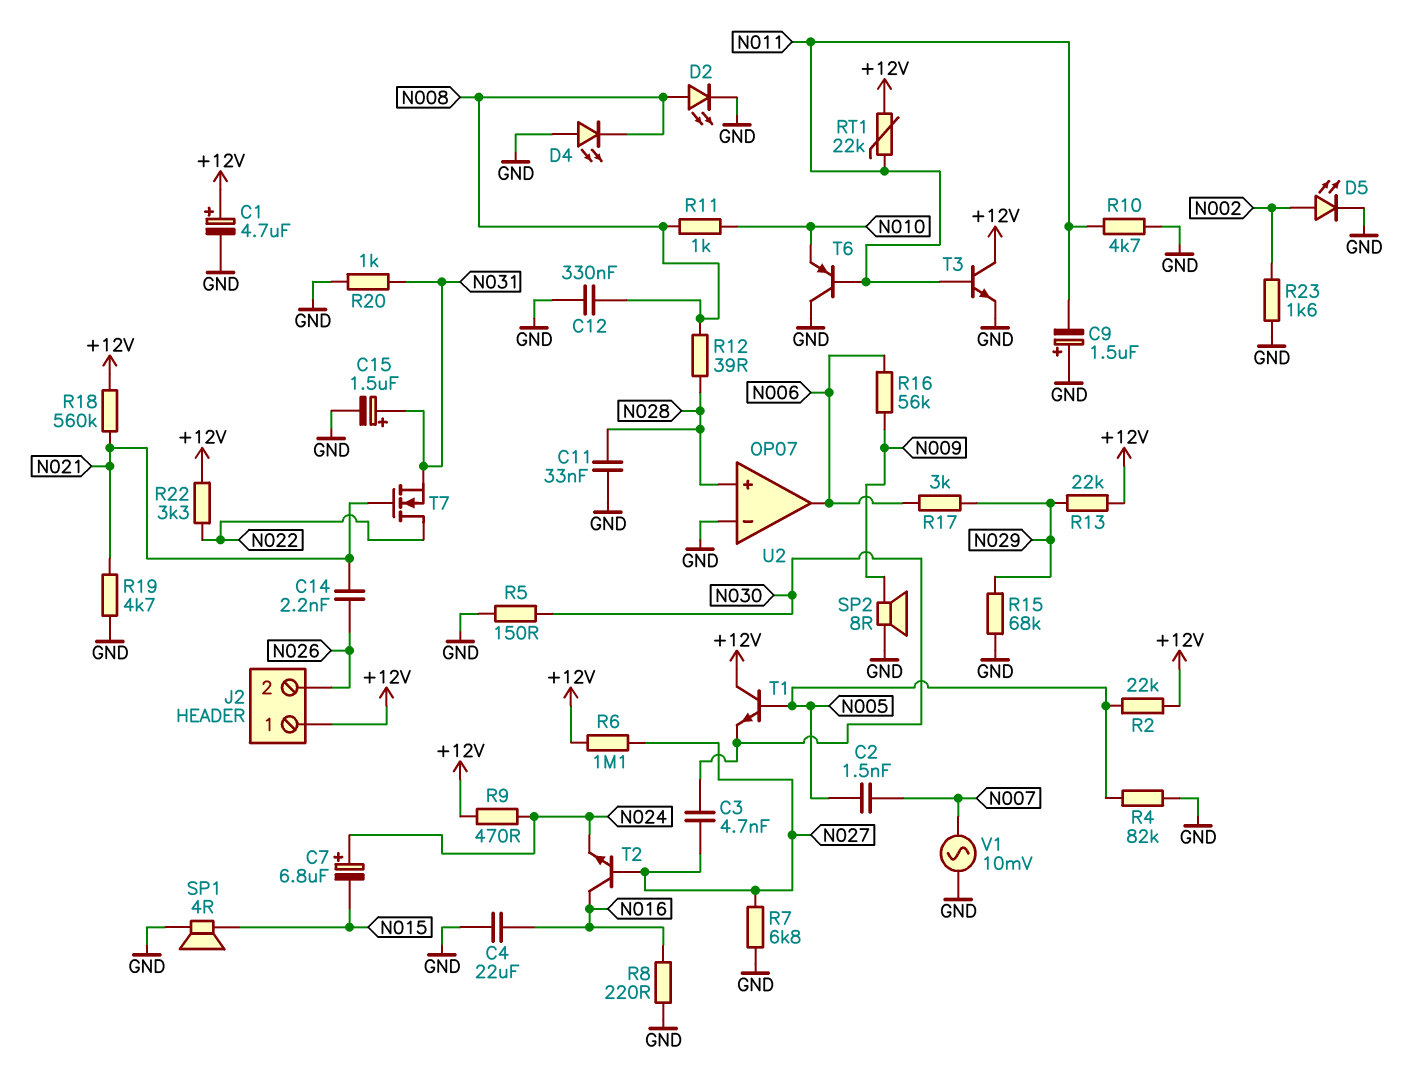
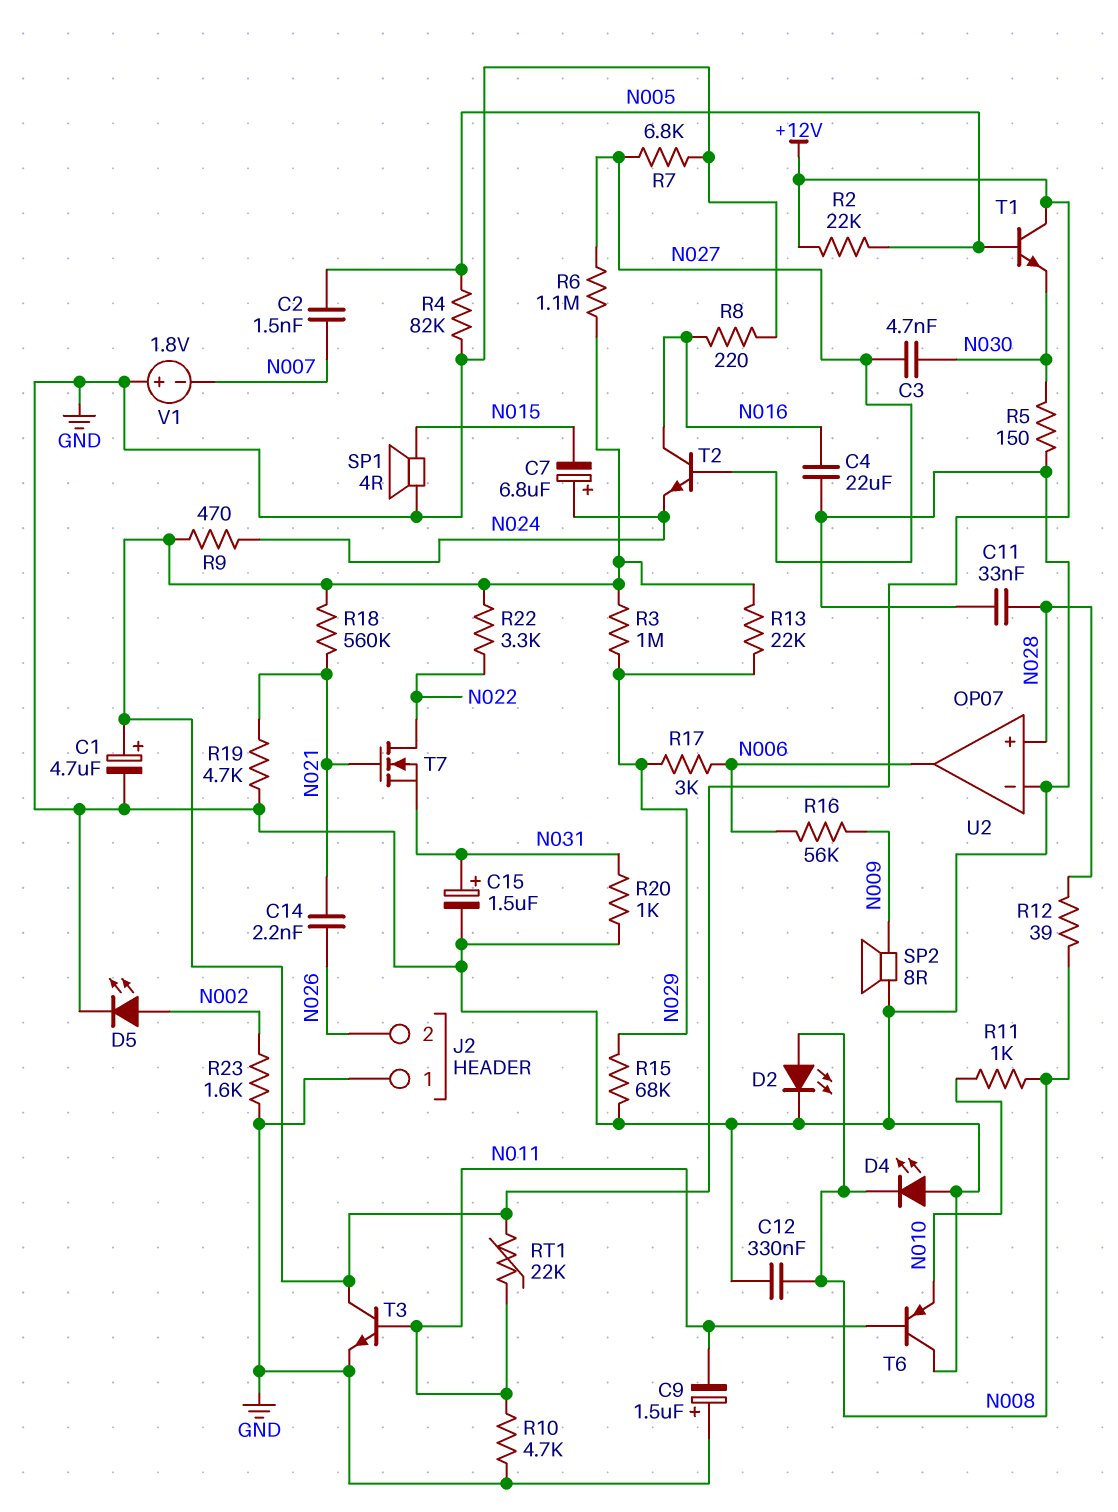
J2 pin 1: +12V -> GND
R3: none -> 1M (+12V, N029)
V1: AC 10mV (GND, N007) -> 1.8V (plus GND, minus N007)

